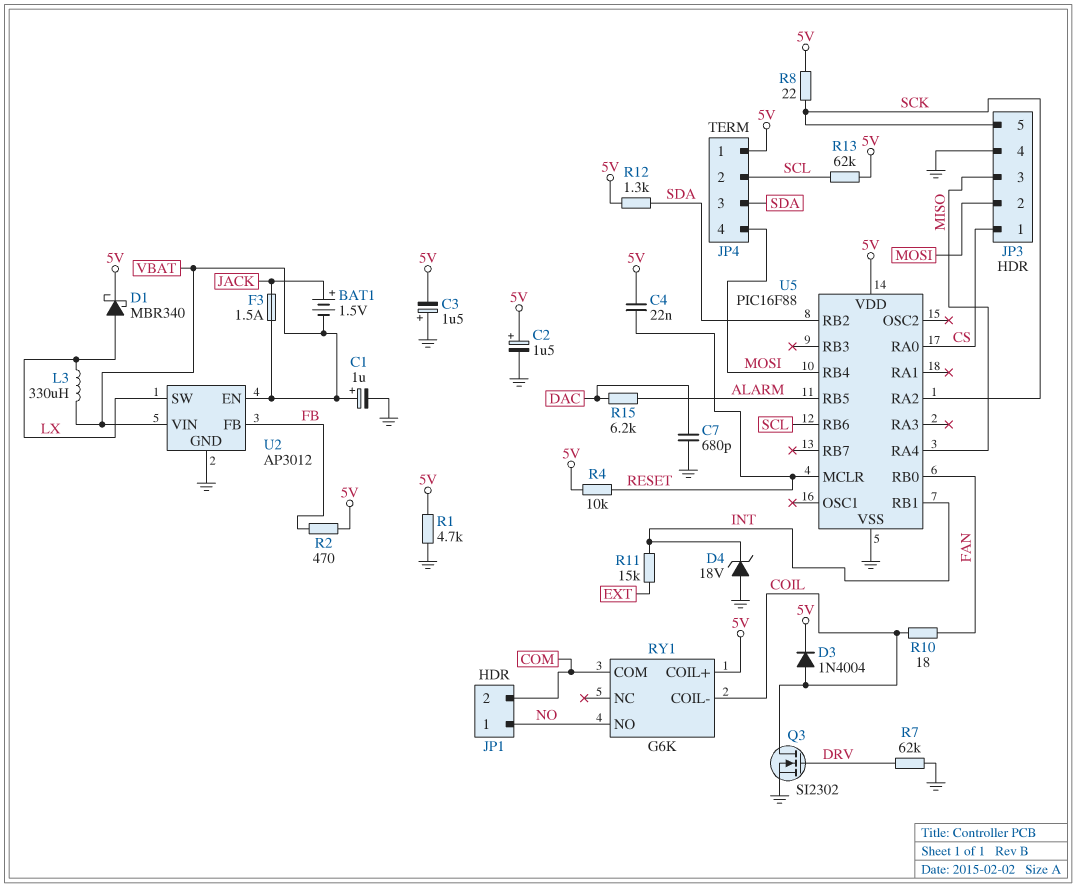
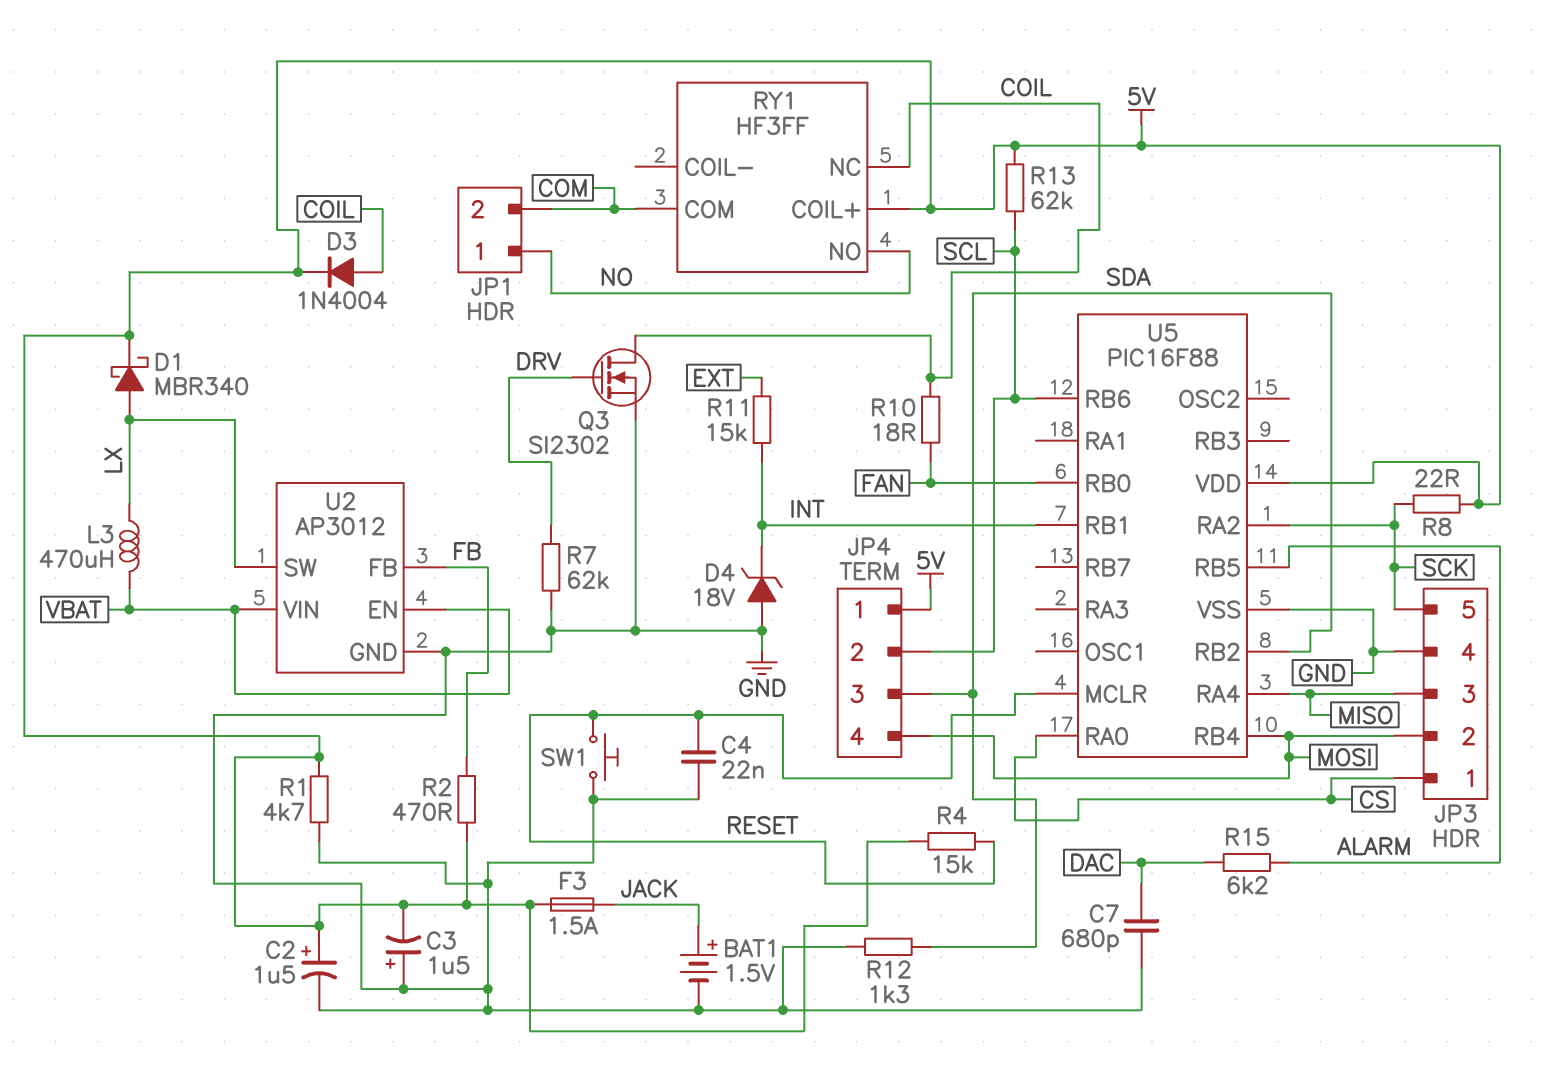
BAT1: 1.5V (plus JACK, minus VBAT) -> 1.5V (plus JACK, minus GND)
C1: 1uF (plus VBAT, minus GND) -> none
C4: 22nF (5V, RESET) -> 22nF (GND, RESET)
F3: 1.5A (JACK, VBAT) -> 1.5A (5V, JACK)
L3: 330uH (LX, VBAT) -> 470uH (LX, VBAT)
R4: 10k (5V, RESET) -> 15k (5V, RESET)
R12: 1.3k (5V, SDA) -> 1.3k (GND, SDA)
RY1: G6K -> HF3FF
RY1 pin COIL-: COIL -> none
RY1 pin NC: none -> COIL
SW1: none -> button (GND, RESET)

